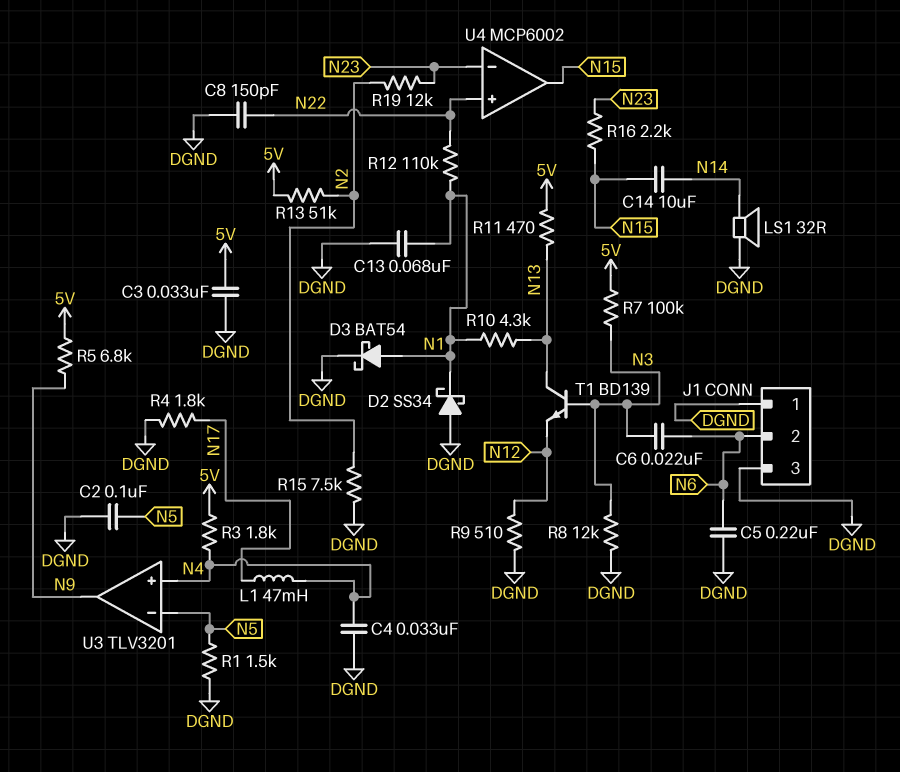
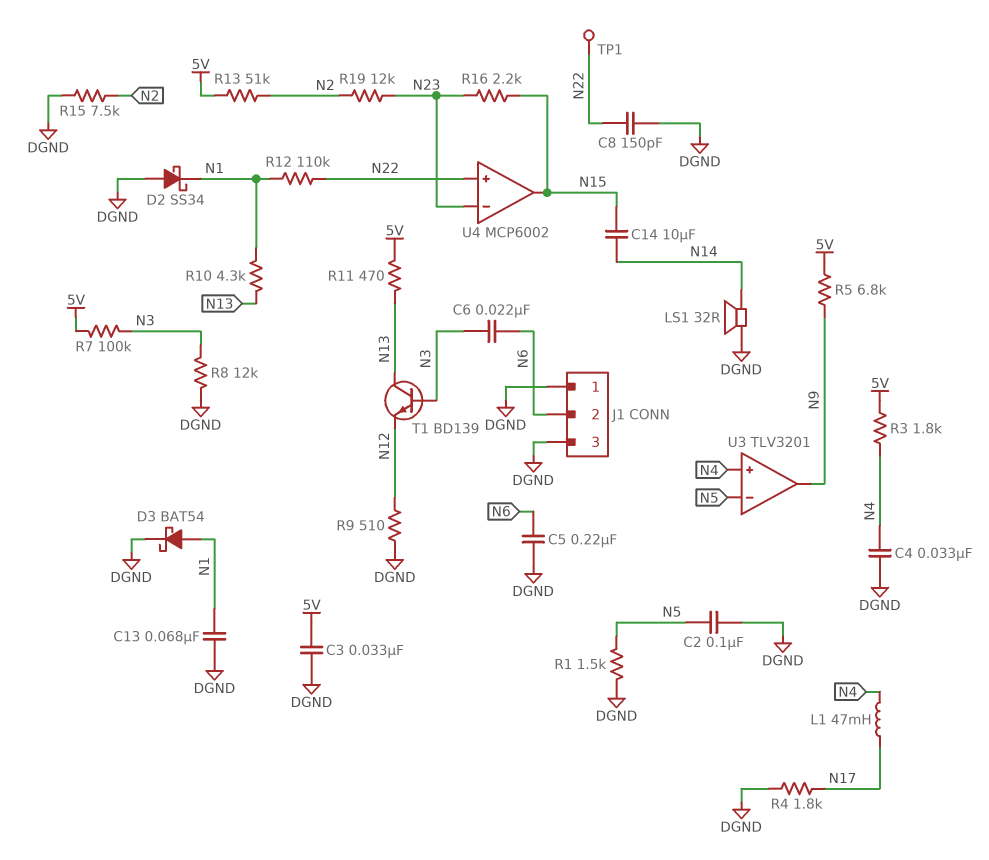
TP1: none -> test point (N22)

